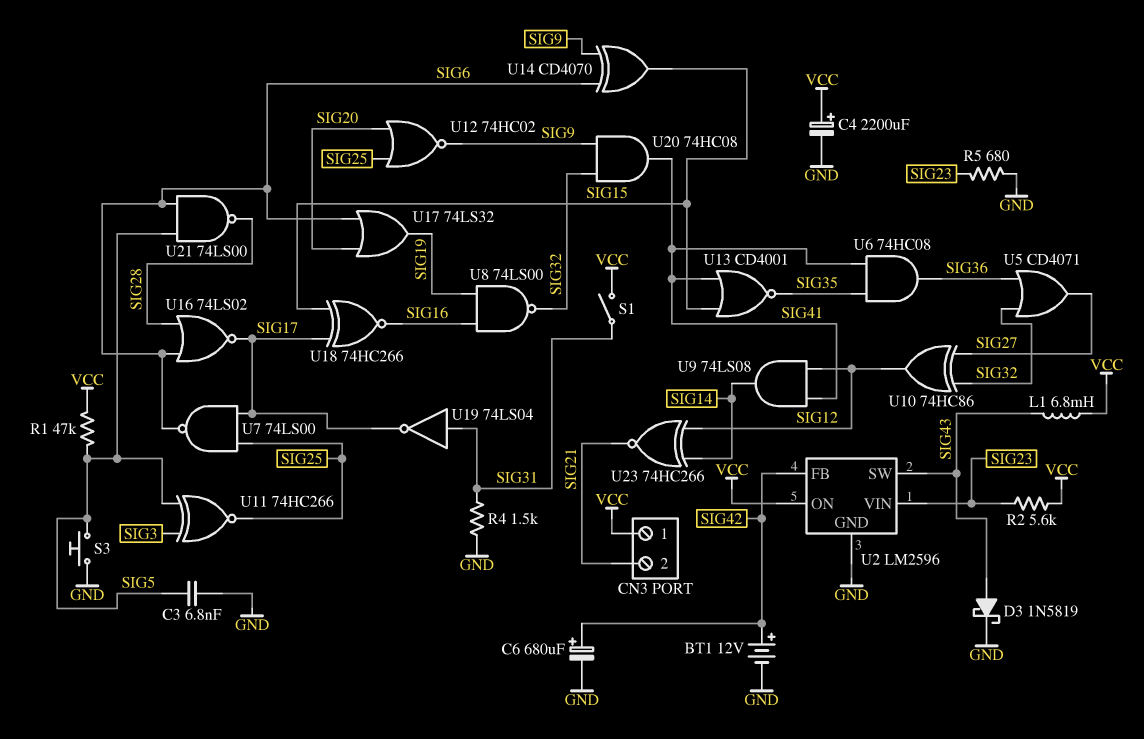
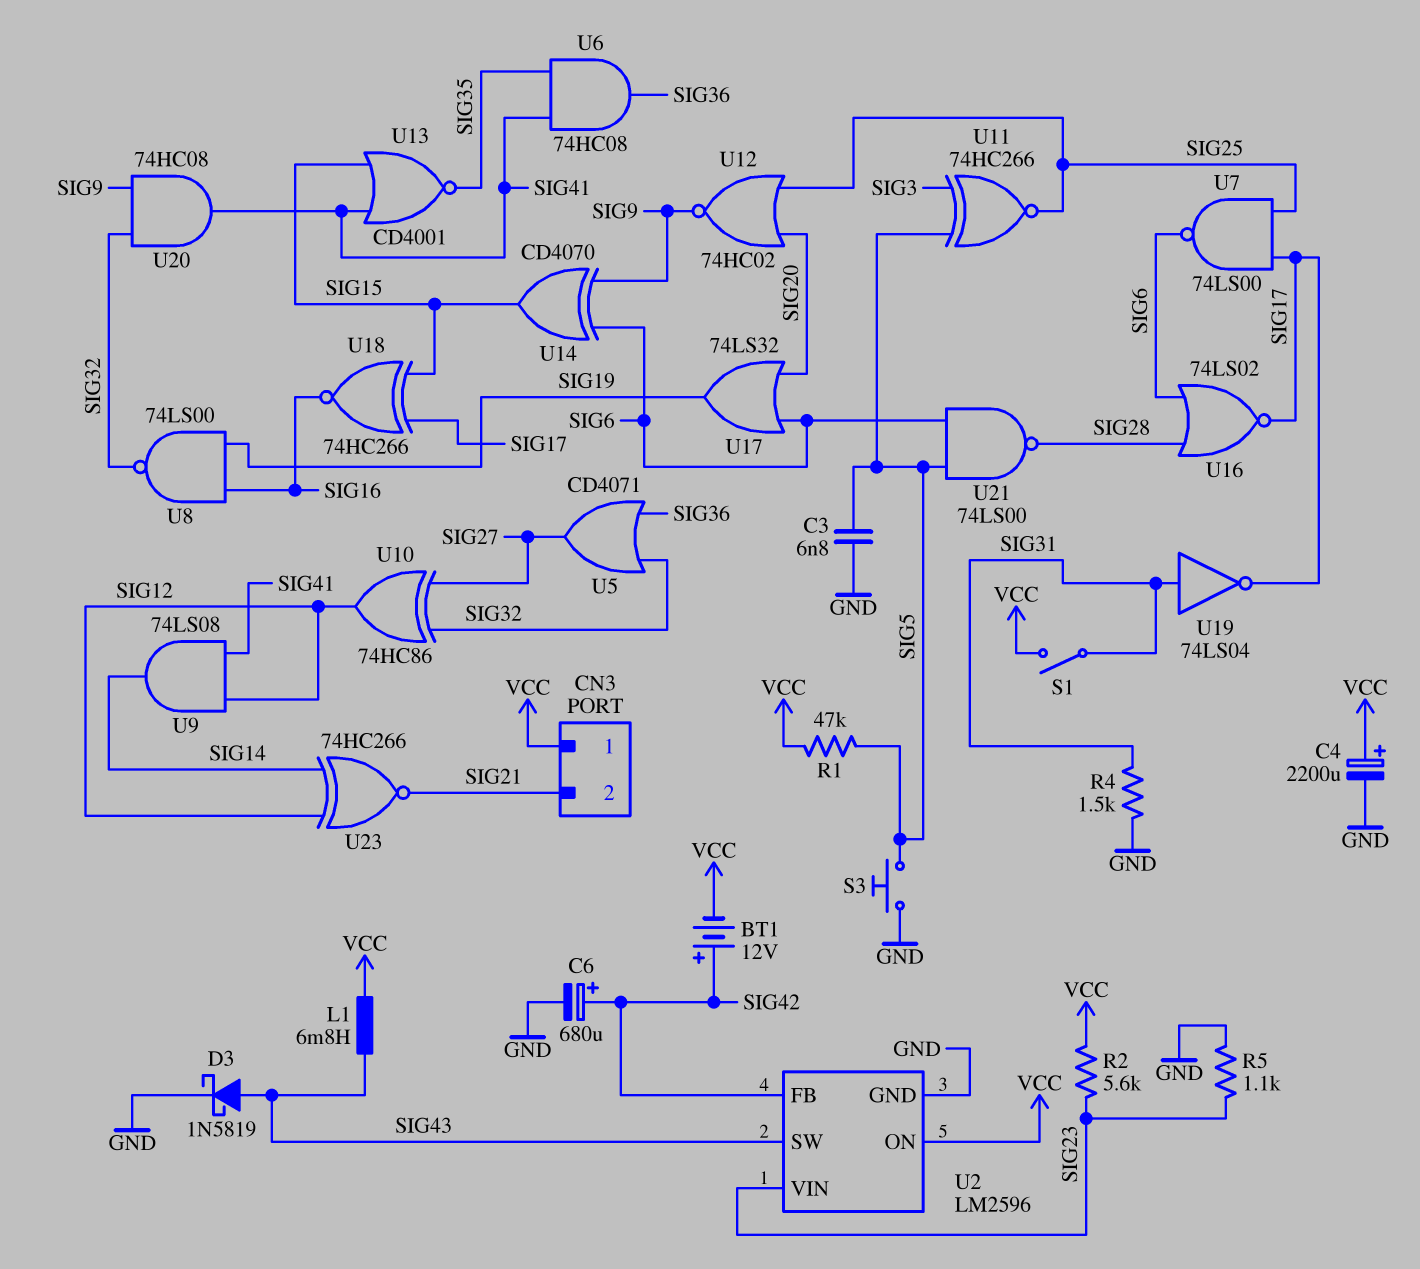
BT1: 12V (plus SIG42, minus GND) -> 12V (plus SIG42, minus VCC)
R5: 680 (GND, SIG23) -> 1.1k (GND, SIG23)

